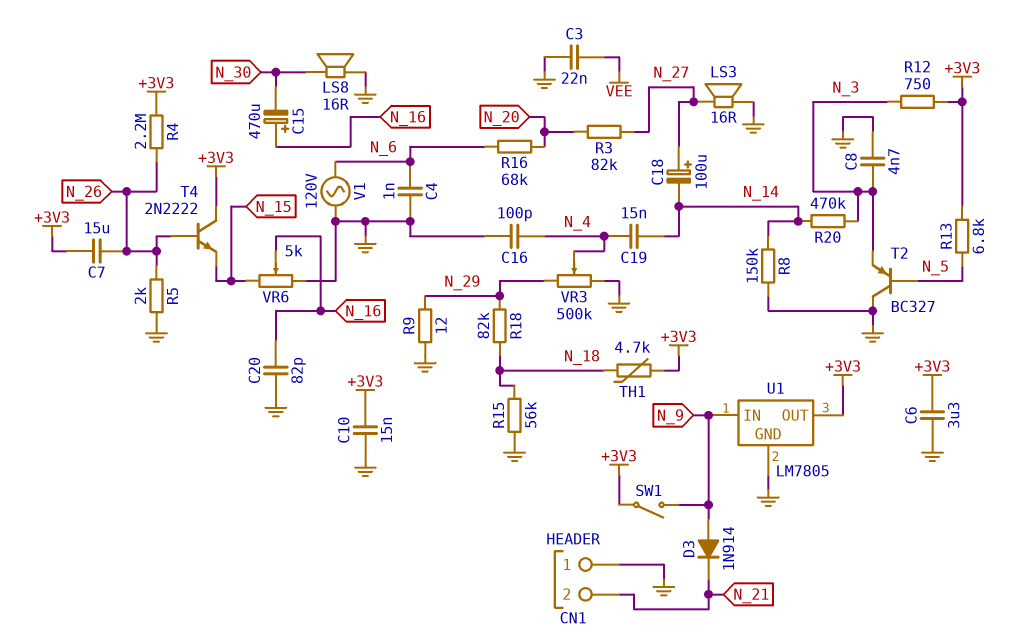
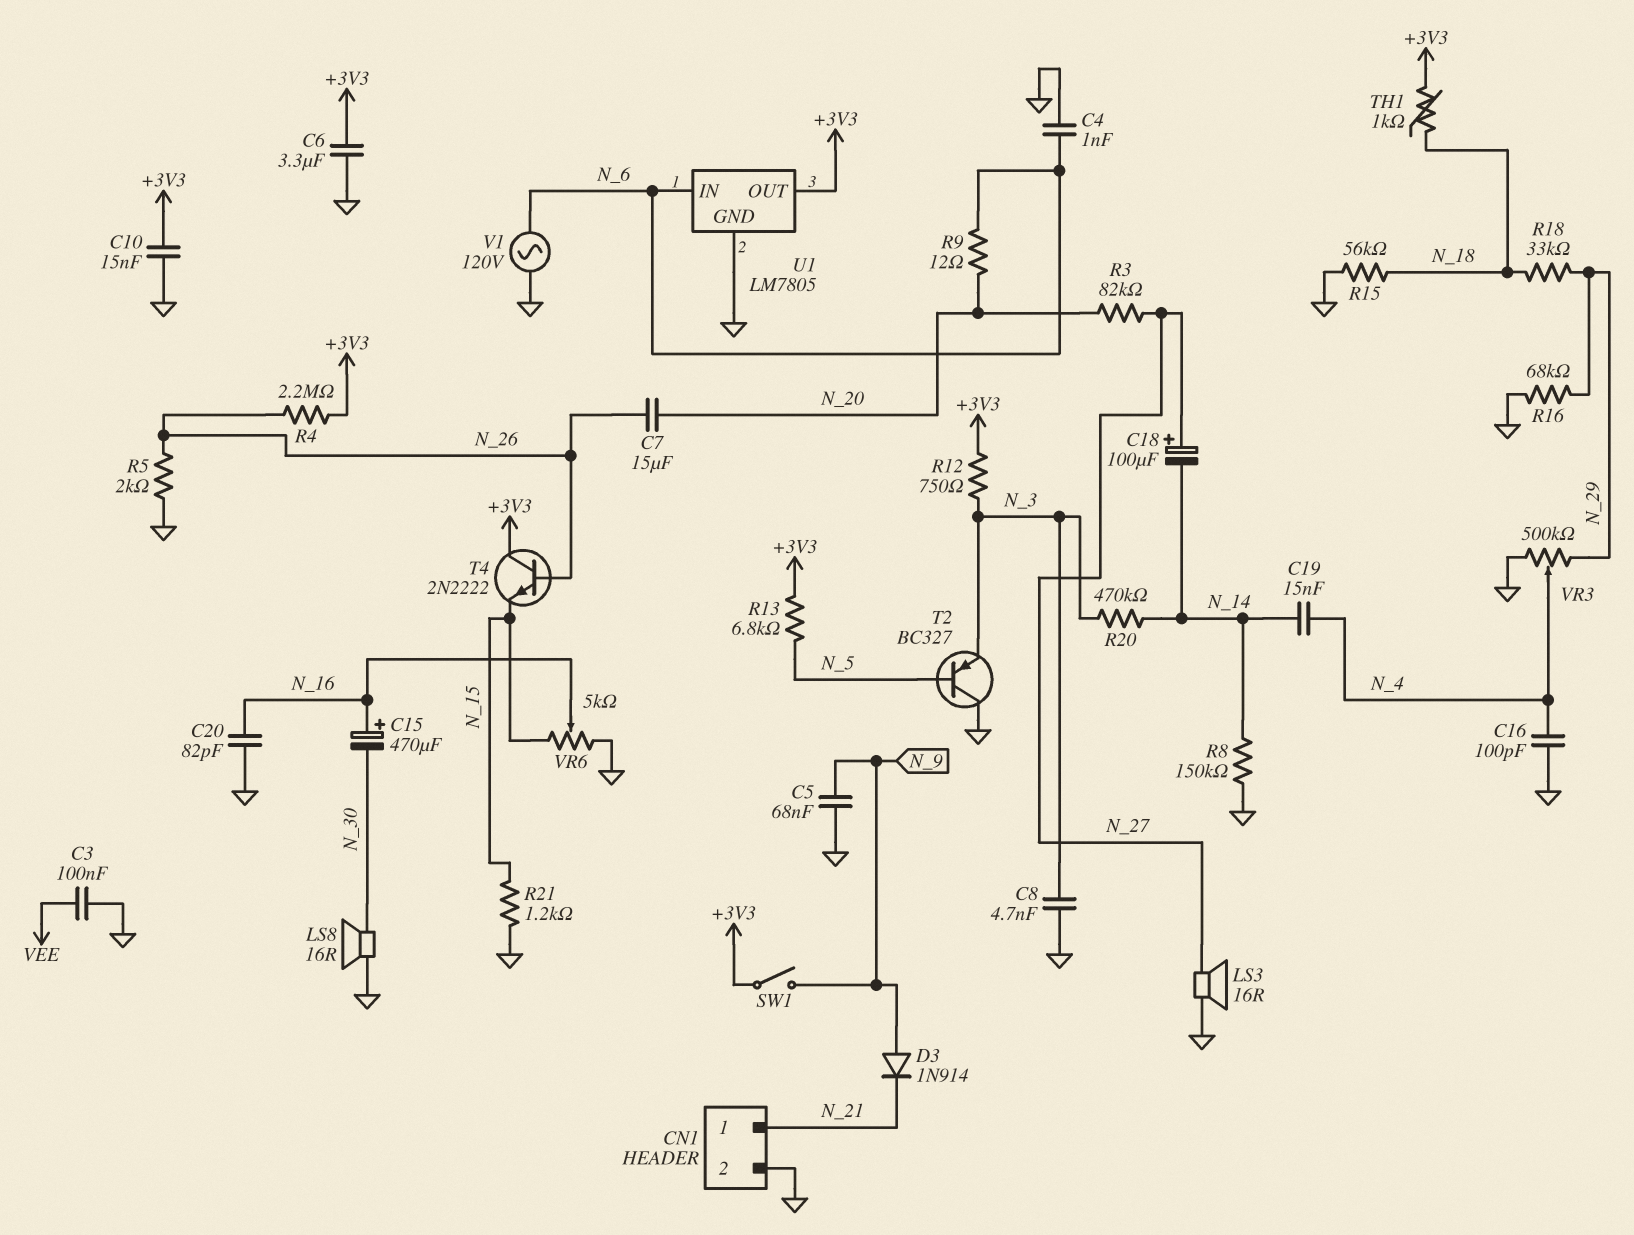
C3: 22nF (GND, VEE) -> 100nF (GND, VEE)
C5: none -> 68nF (GND, N_9)
C7: 15uF (+3V3, N_26) -> 15uF (N_20, N_26)
CN1 pin 1: GND -> N_21
CN1 pin 2: N_21 -> GND
R9: 12 (GND, N_29) -> 12 (N_6, N_20)
R16: 68k (N_6, N_20) -> 68k (GND, N_29)
R18: 82k (N_18, N_29) -> 33k (N_18, N_29)
R21: none -> 1.2k (GND, N_15)
TH1: 4.7k (+3V3, N_18) -> 1k (+3V3, N_18)
U1 pin IN: N_9 -> N_6

